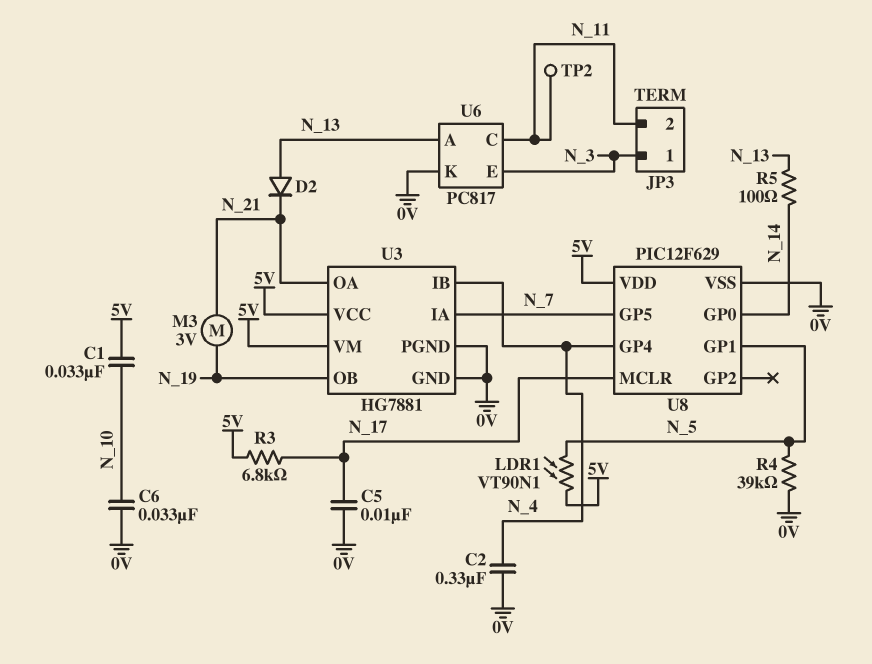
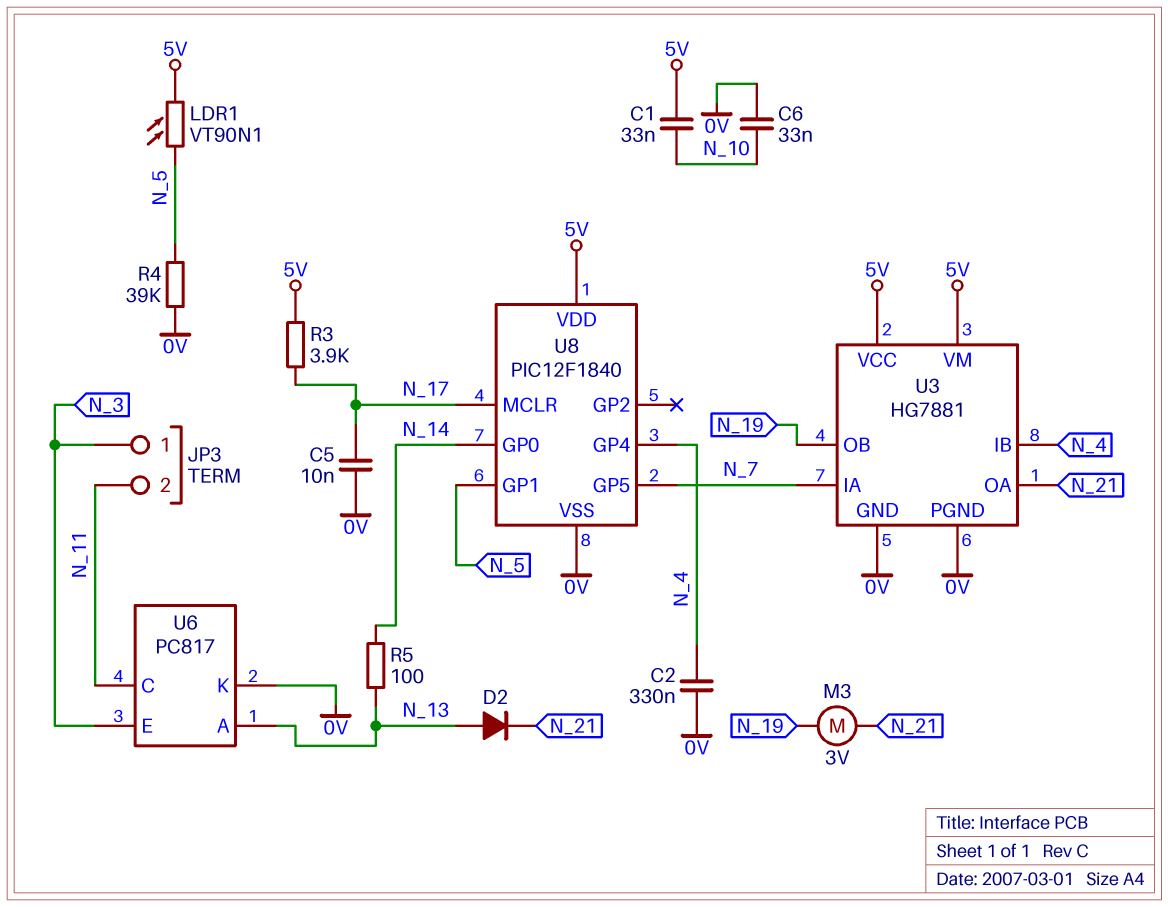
R3: 6.8k (5V, N_17) -> 3.9k (5V, N_17)
TP2: test point (N_11) -> none
U8: PIC12F629 -> PIC12F1840

